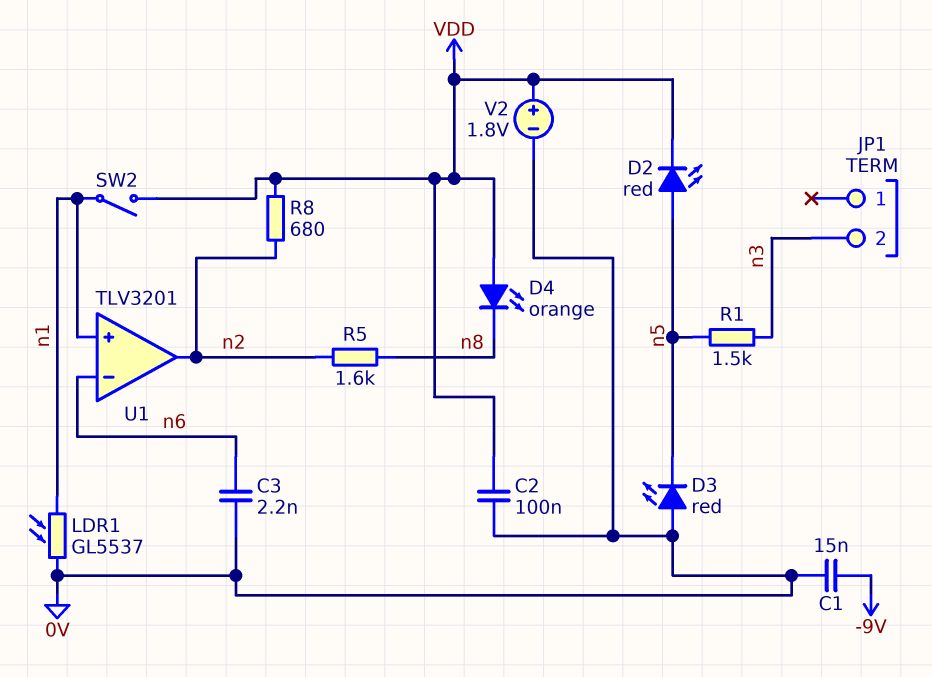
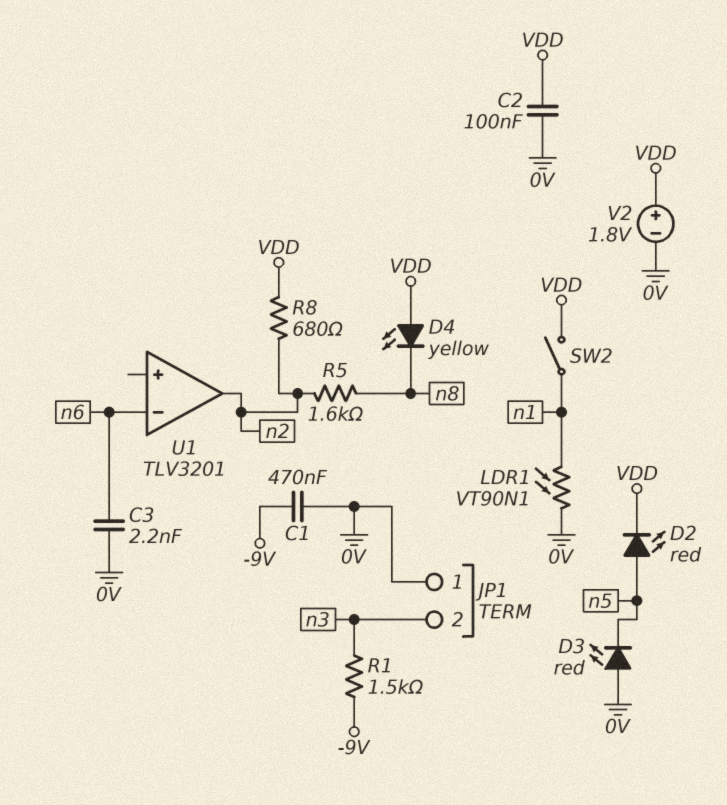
C1: 15nF (-9V, 0V) -> 470nF (-9V, 0V)
D4: LED orange (A VDD, K n8) -> LED yellow (A VDD, K n8)
JP1 pin 1: none -> 0V
LDR1: GL5537 (0V, n1) -> VT90N1 (0V, n1)
R1: 1.5k (n3, n5) -> 1.5k (-9V, n3)
U1 pin in+: n1 -> none

